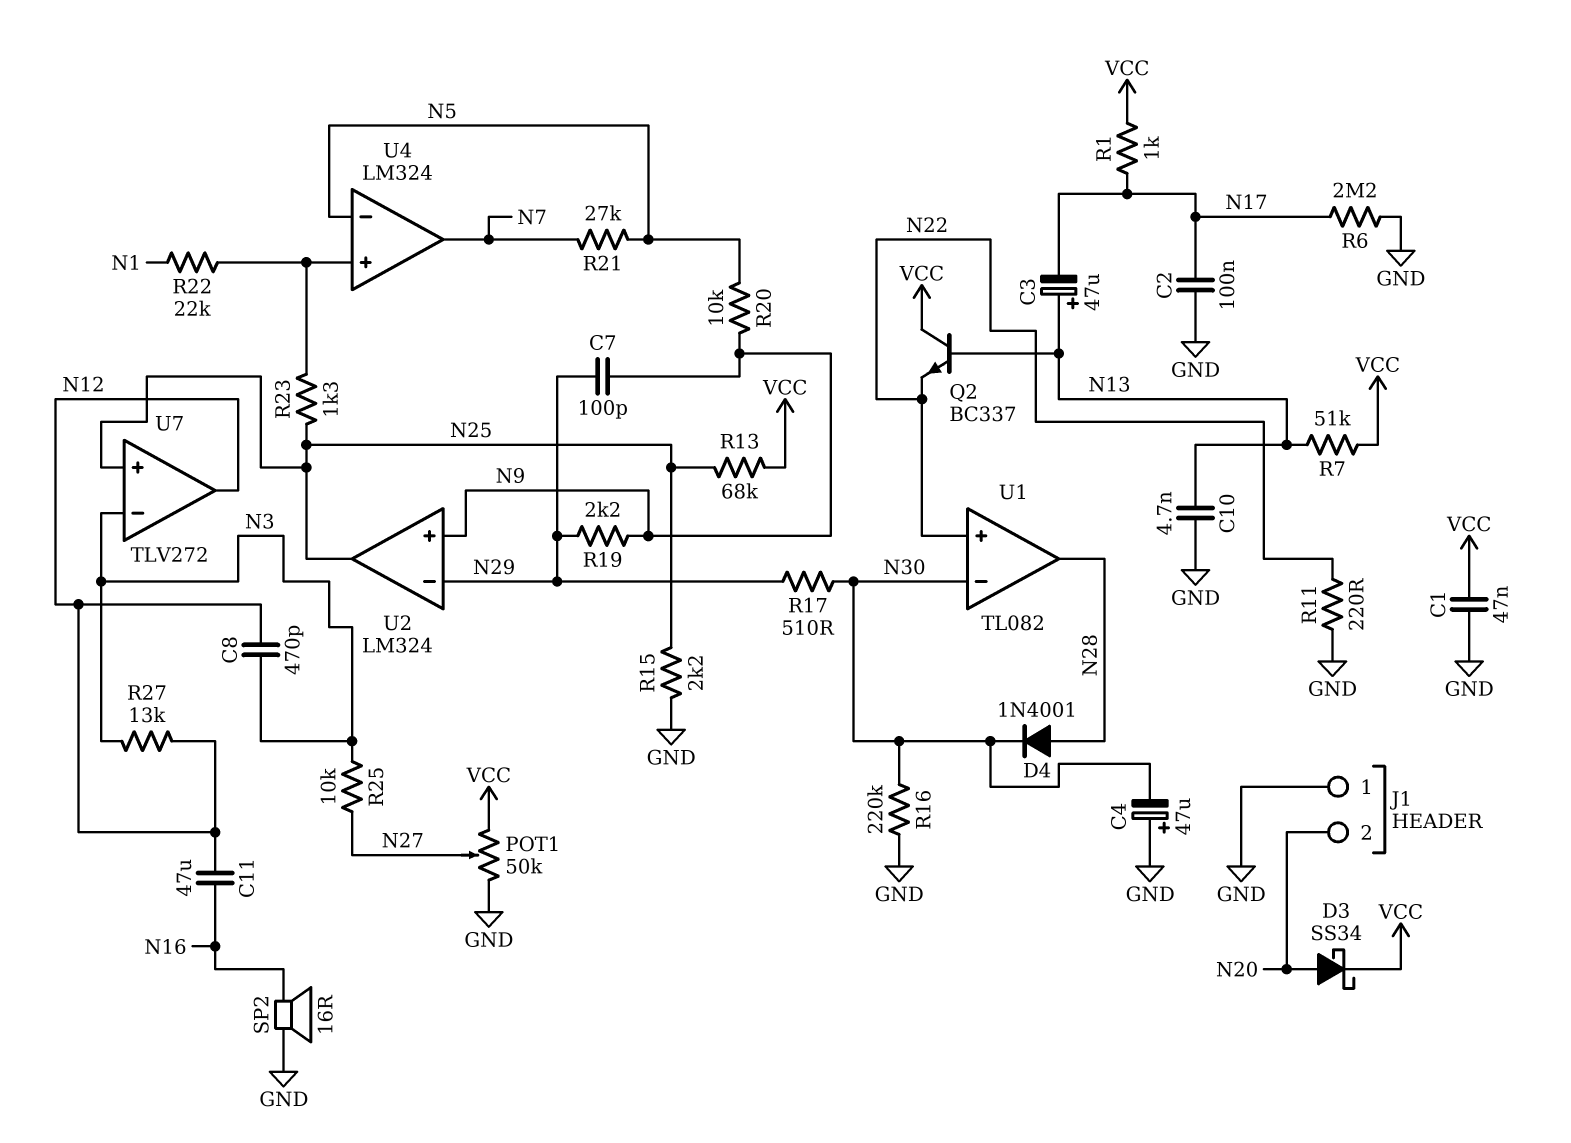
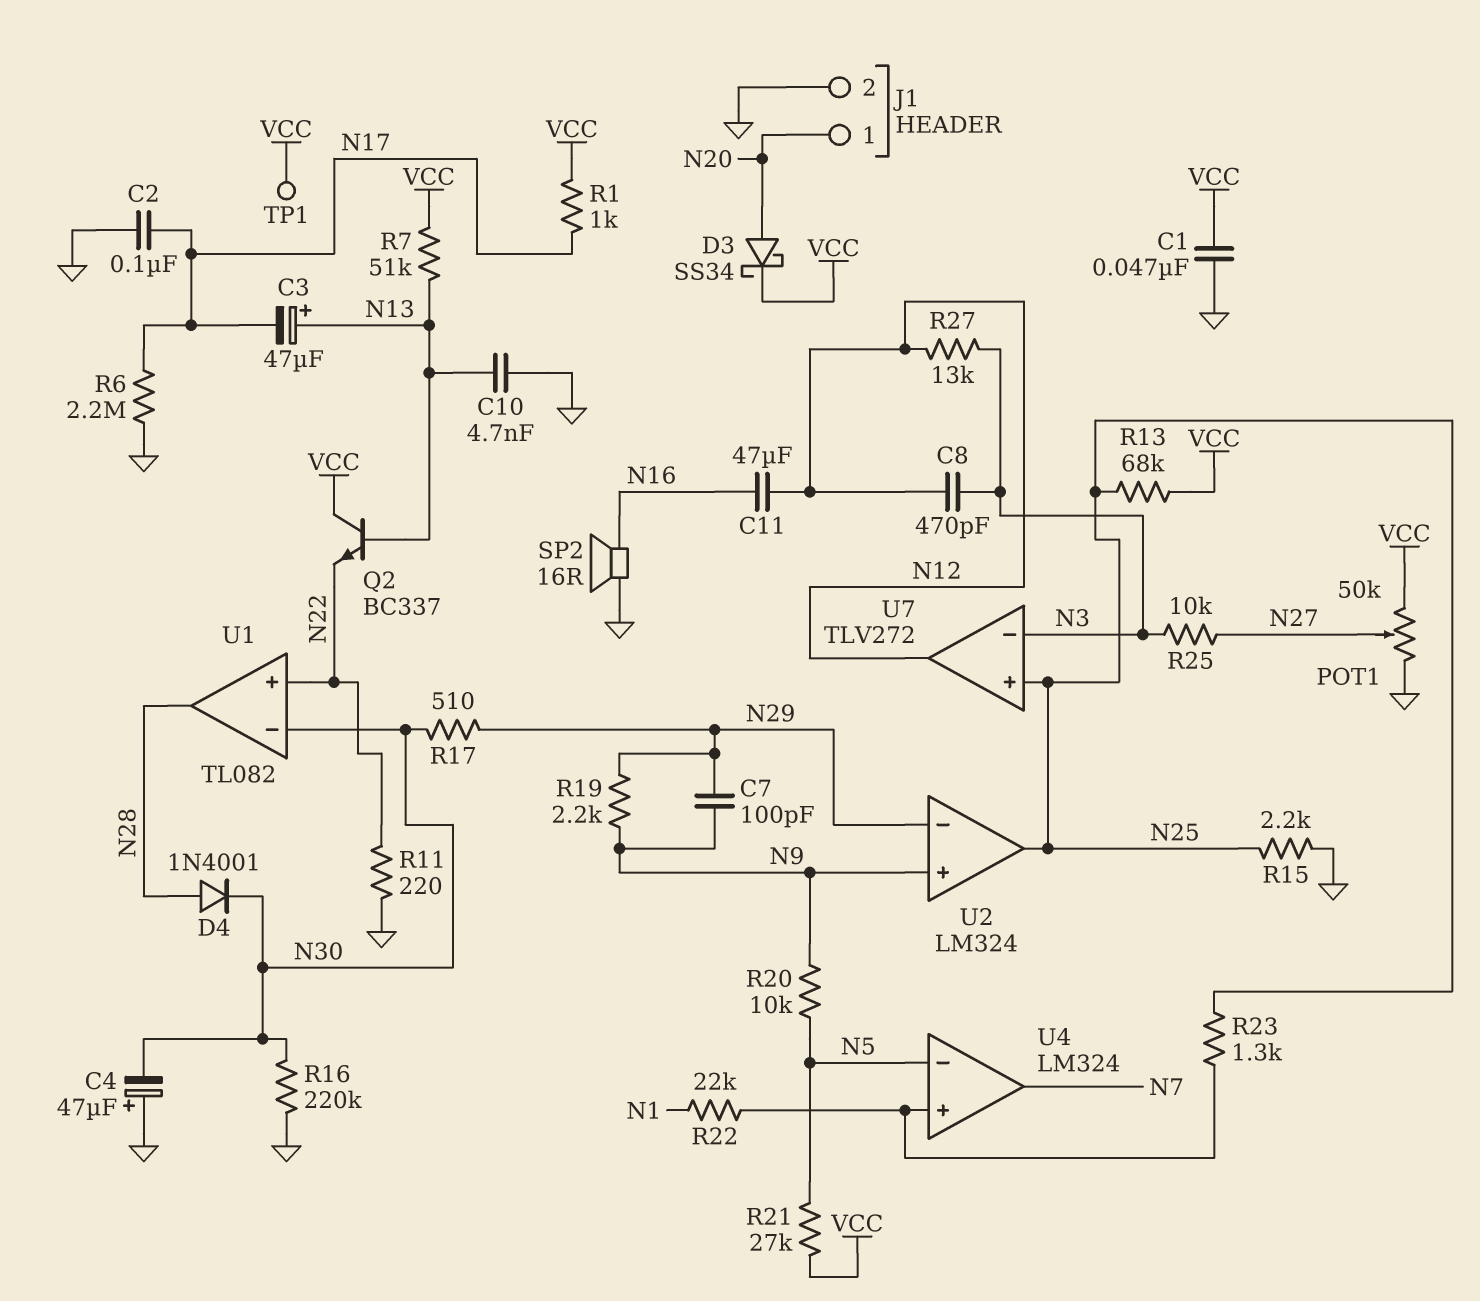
J1 pin 1: GND -> N20
J1 pin 2: N20 -> GND
R21: 27k (N5, N7) -> 27k (N5, VCC)
TP1: none -> test point (VCC)

